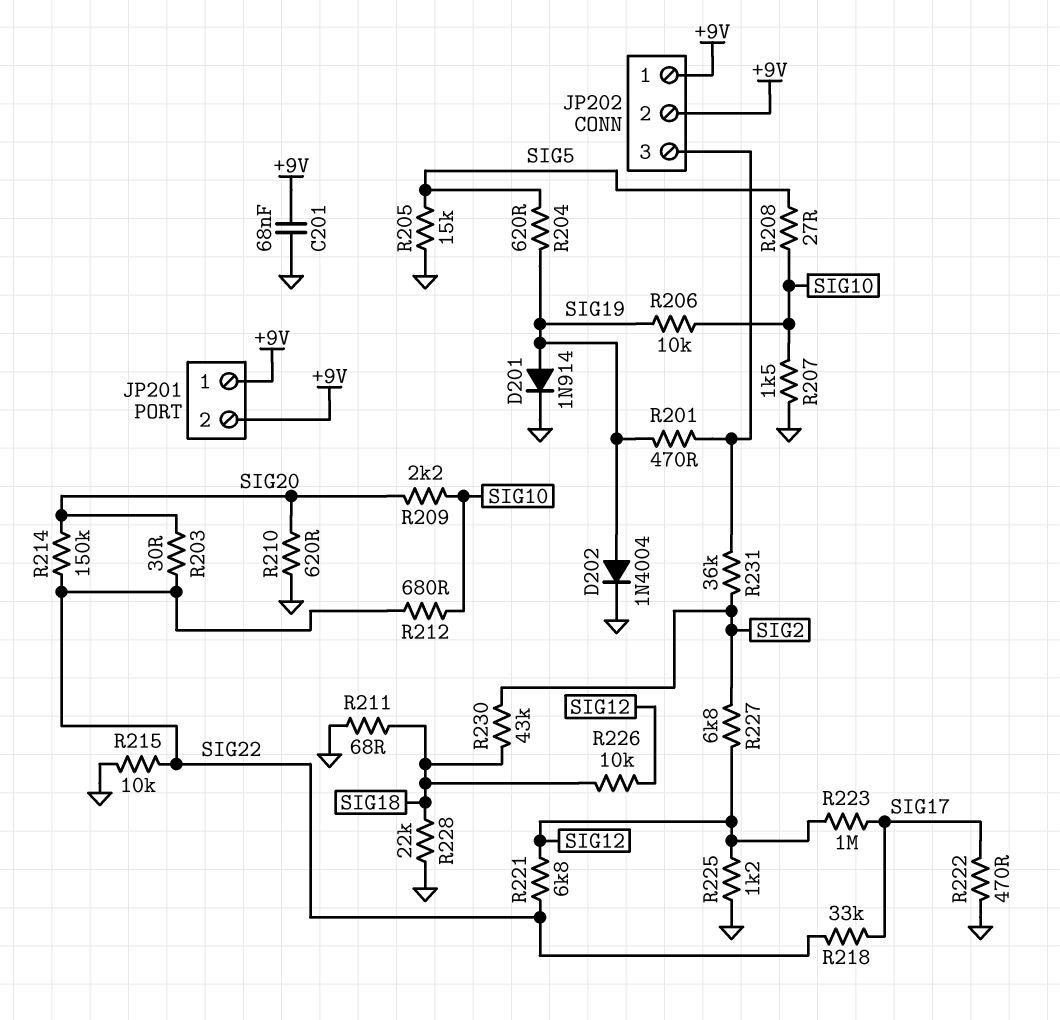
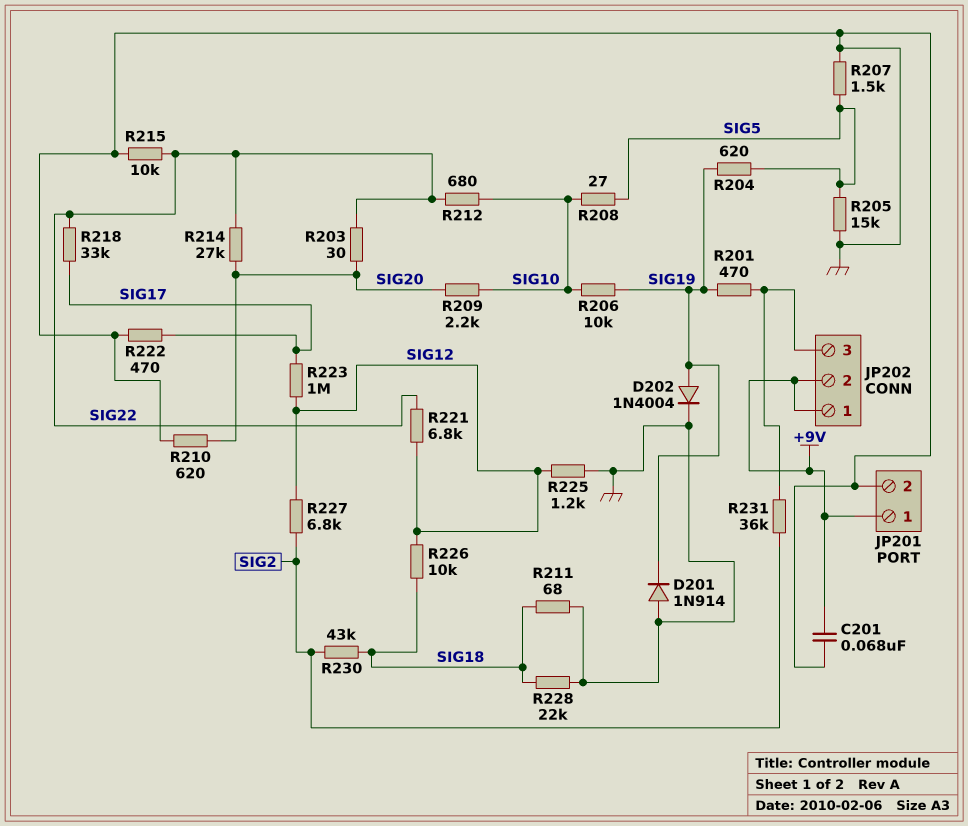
D201: diode 1N914 (A SIG19, K GND) -> diode 1N914 (A GND, K SIG19)
JP201 pin 2: +9V -> GND
R207: 1.5k (GND, SIG10) -> 1.5k (GND, SIG5)
R214: 150k (SIG20, SIG22) -> 27k (SIG20, SIG22)

